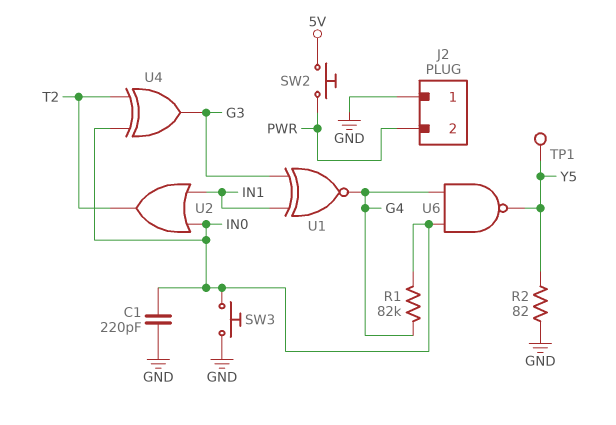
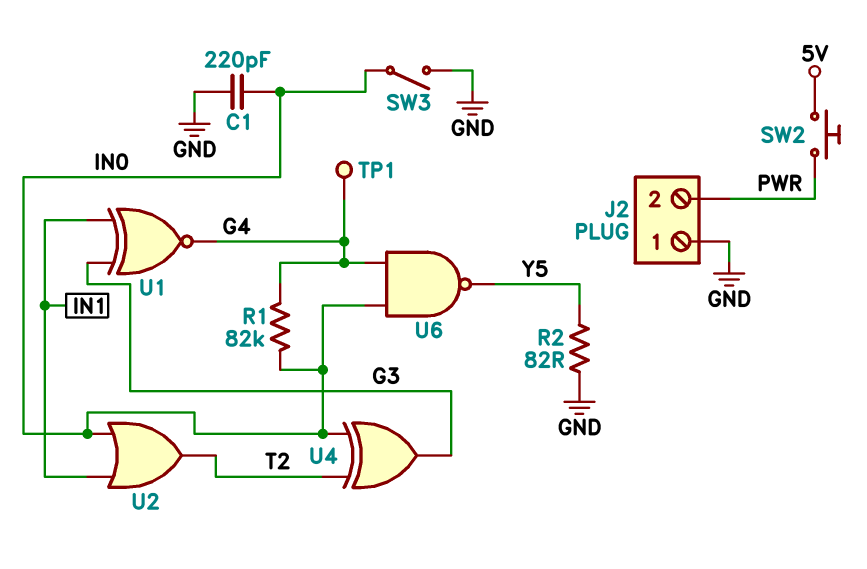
SW3: button (GND, IN0) -> switch (GND, IN0)
TP1: test point (Y5) -> test point (G4)

